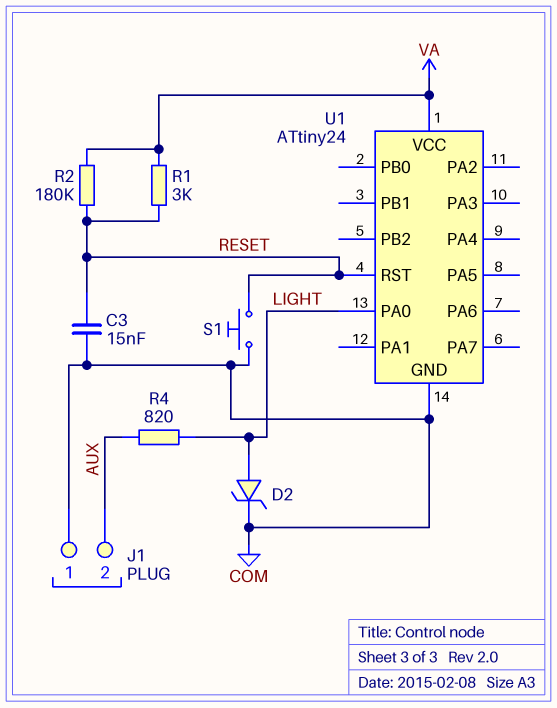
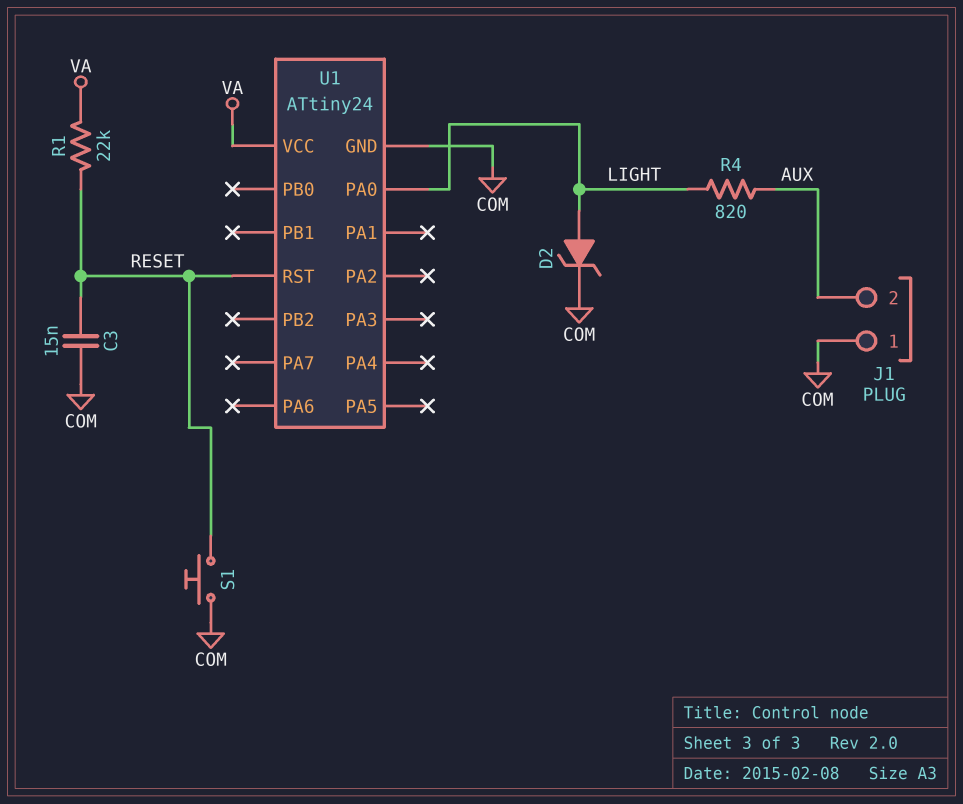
R1: 3k (RESET, VA) -> 22k (RESET, VA)
R2: 180k (RESET, VA) -> none

